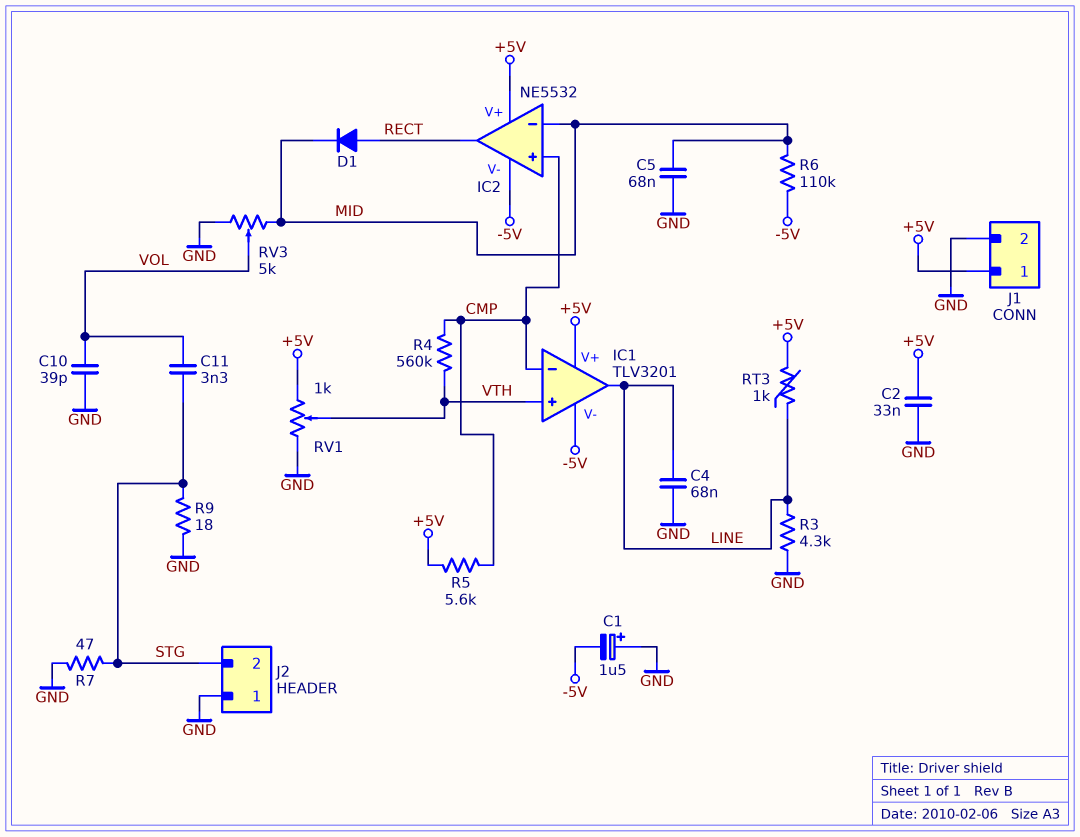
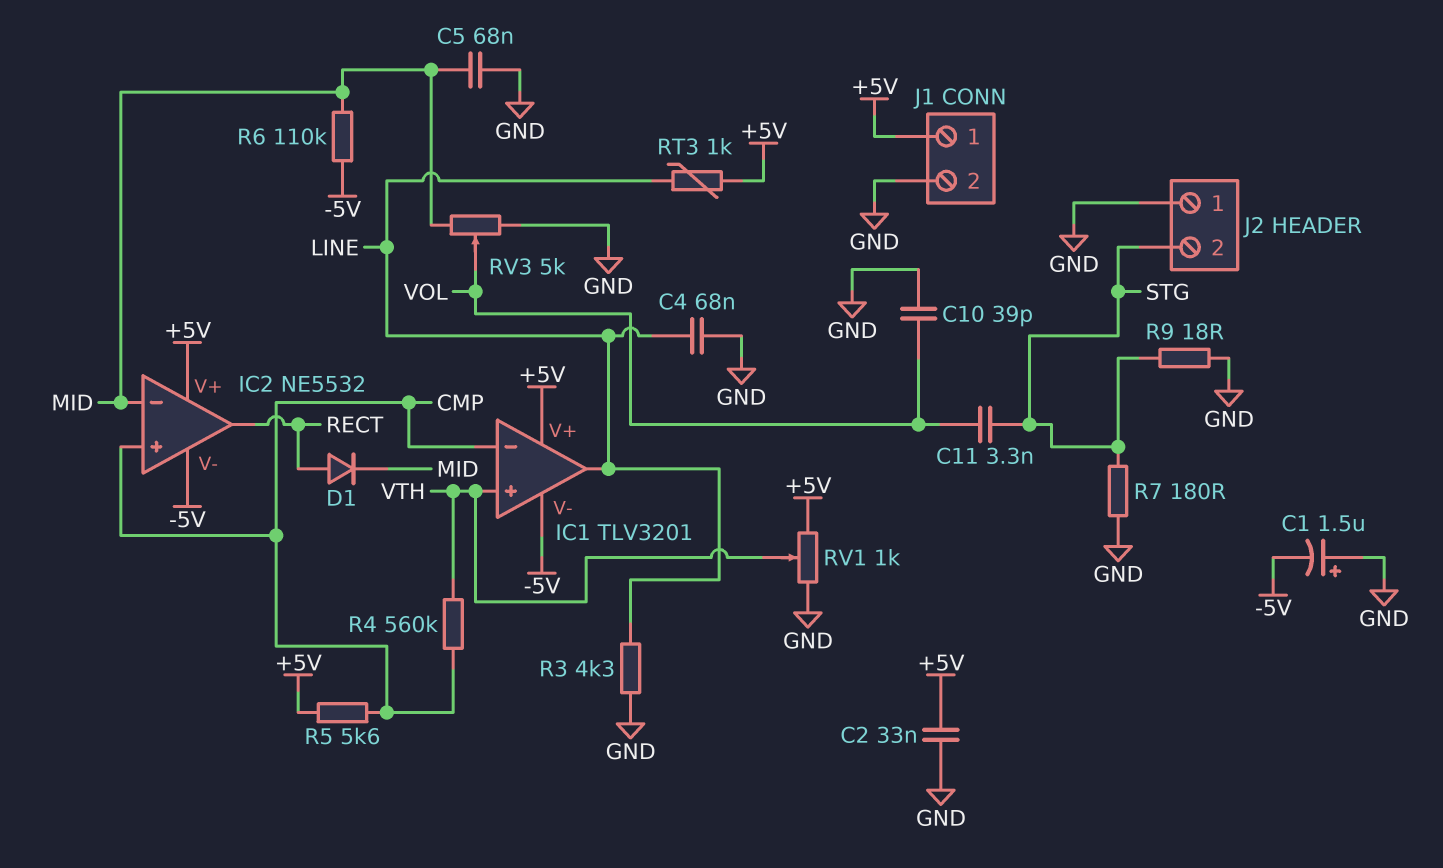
R7: 47 (GND, STG) -> 180 (GND, STG)

